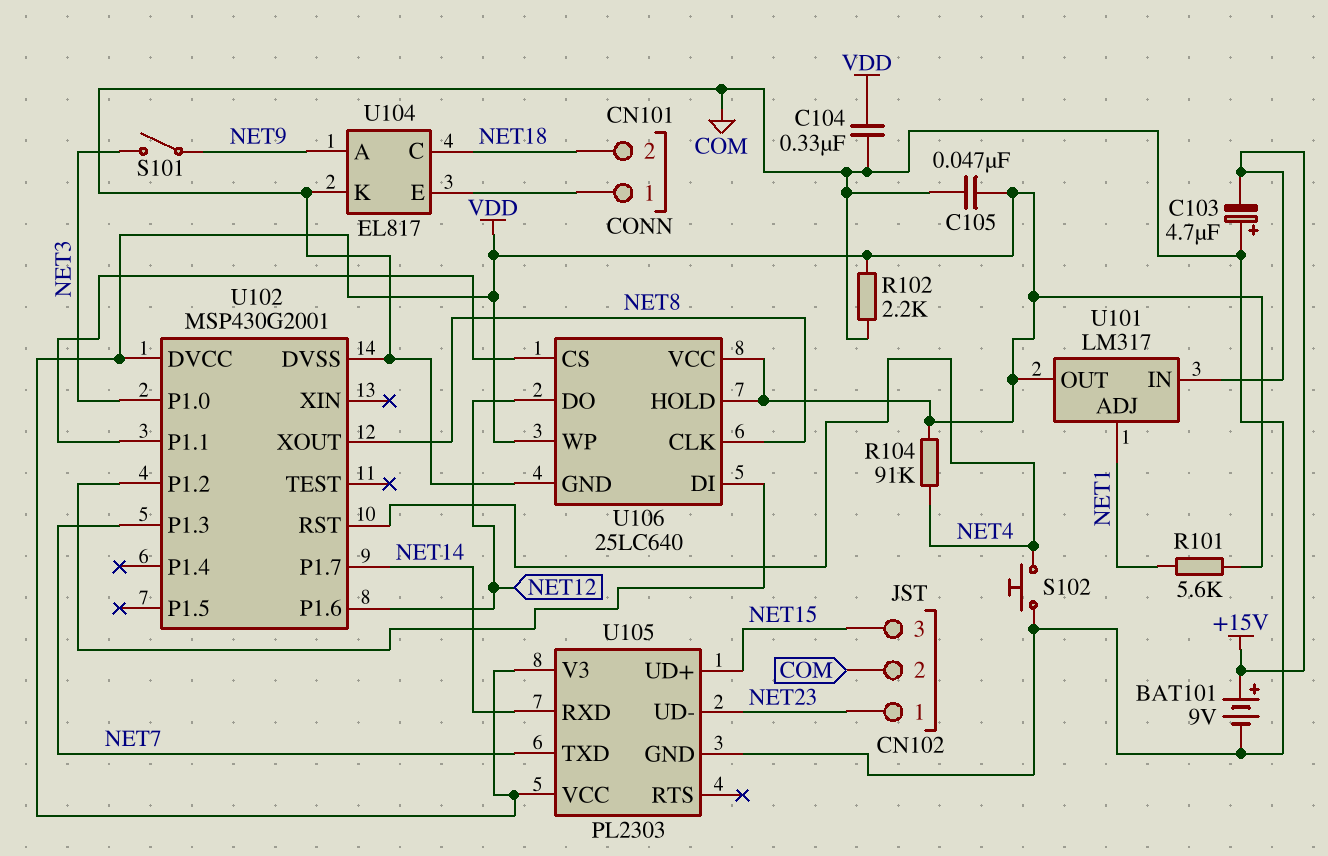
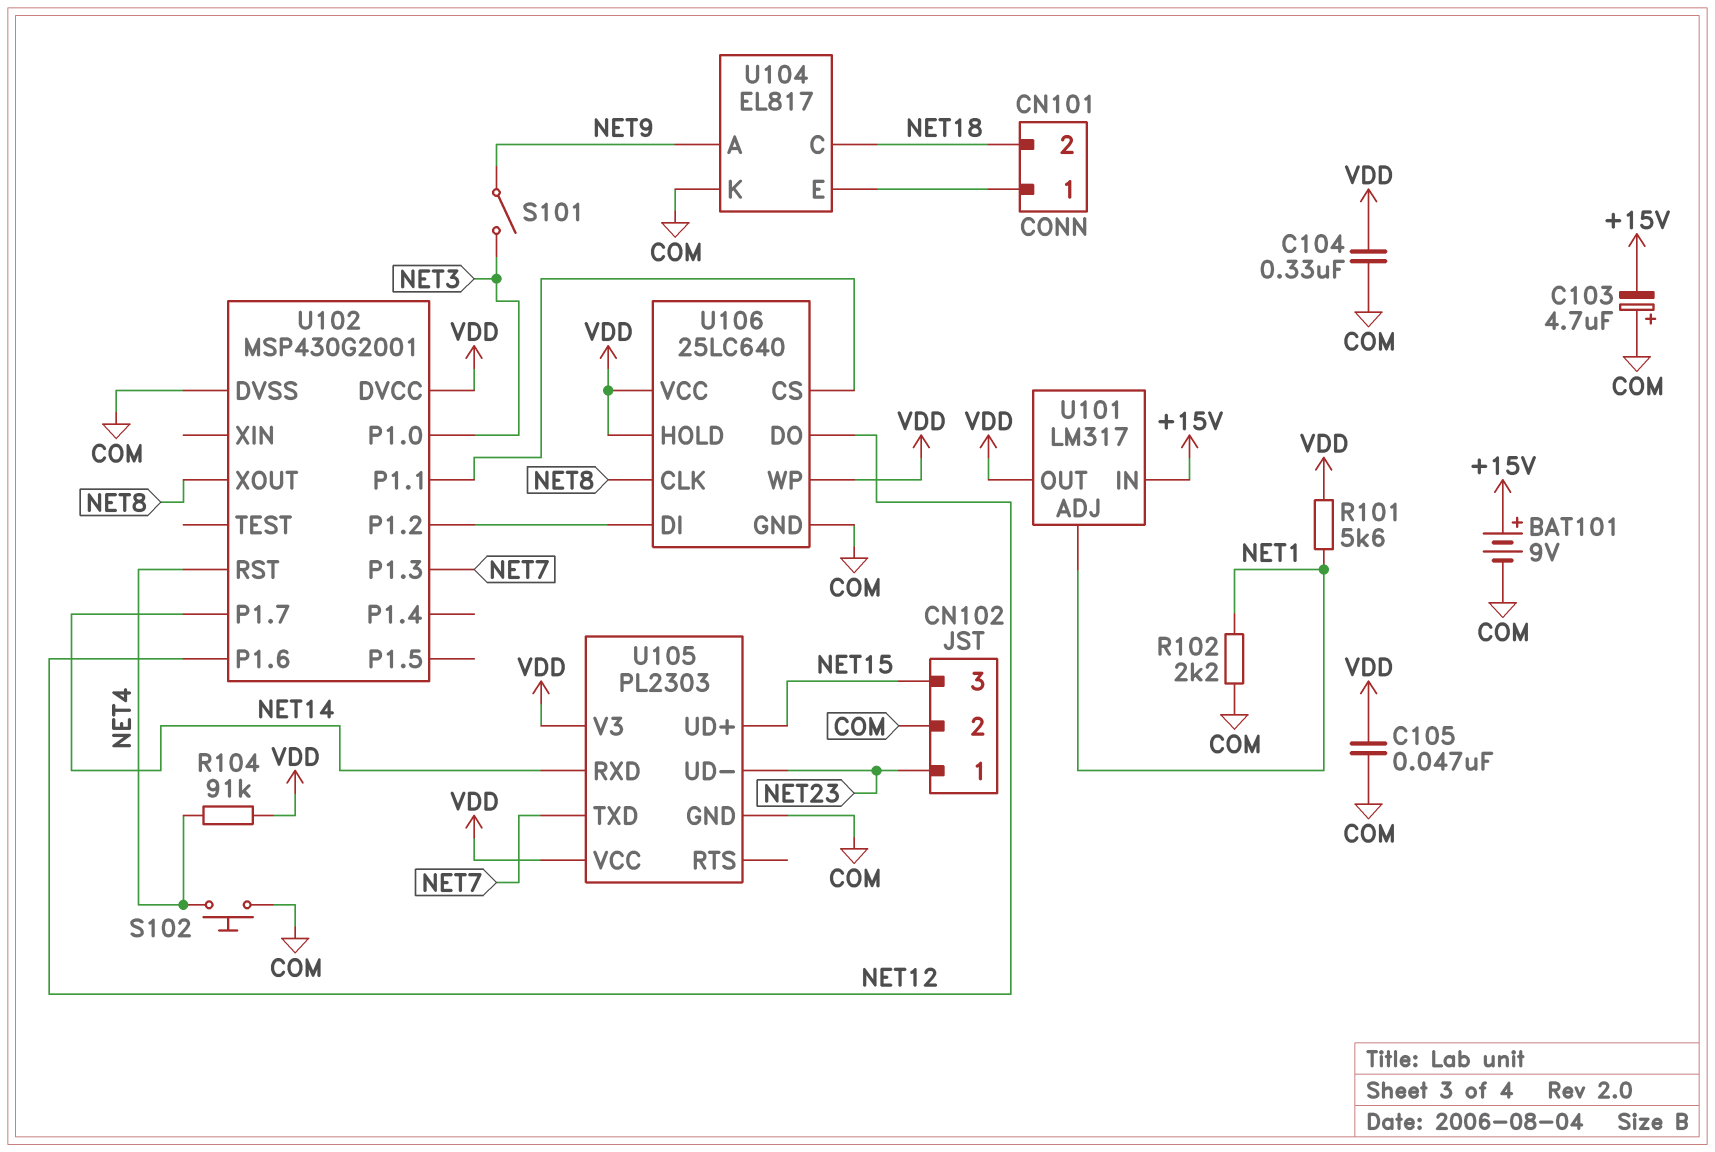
R102: 2.2k (COM, VDD) -> 2.2k (COM, NET1)

